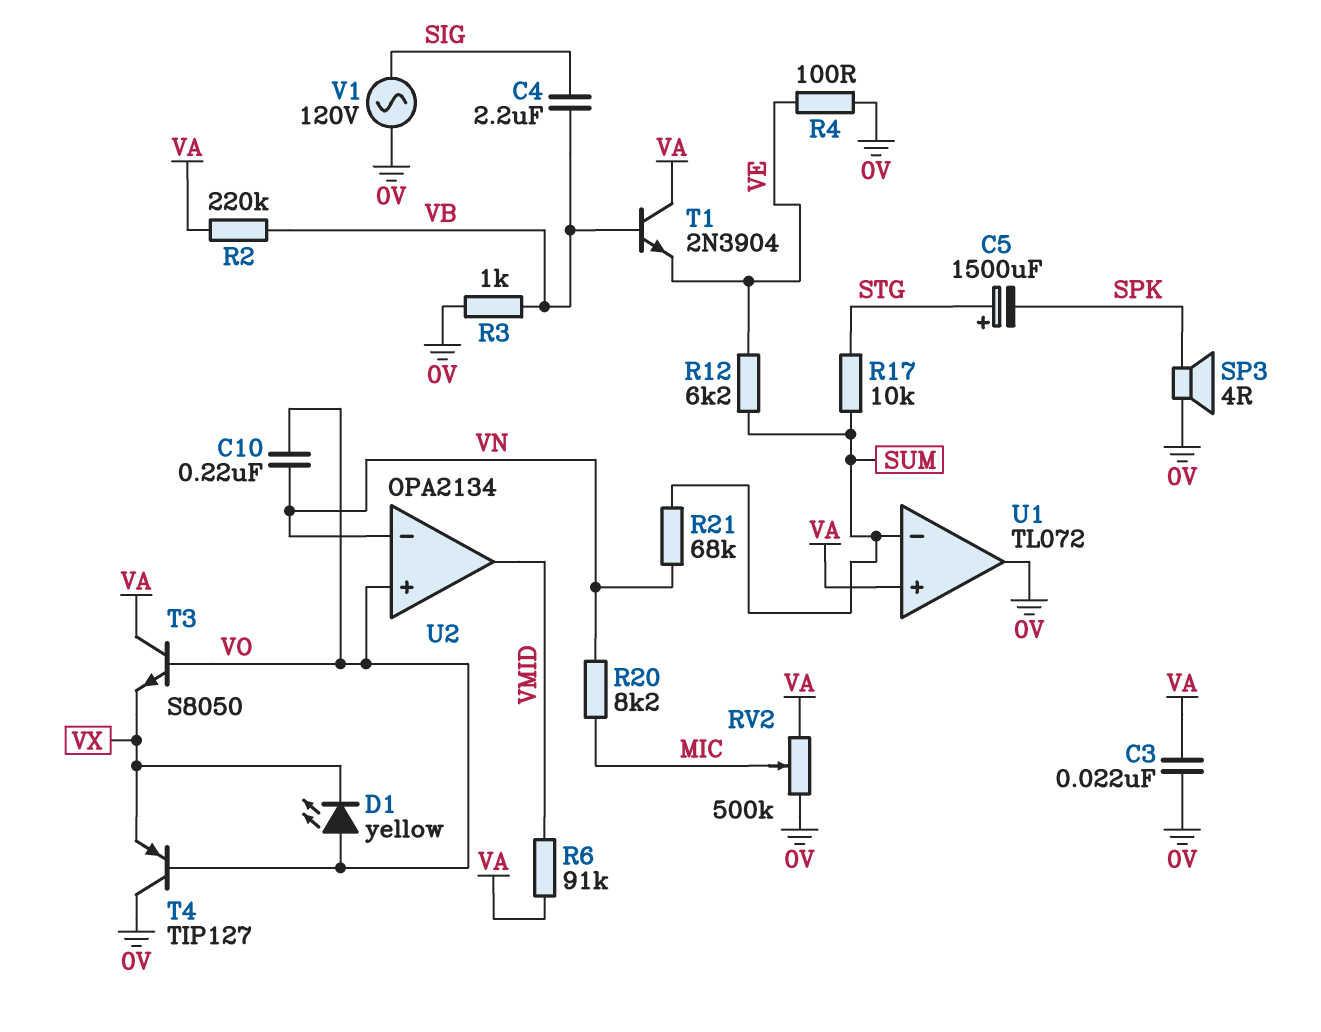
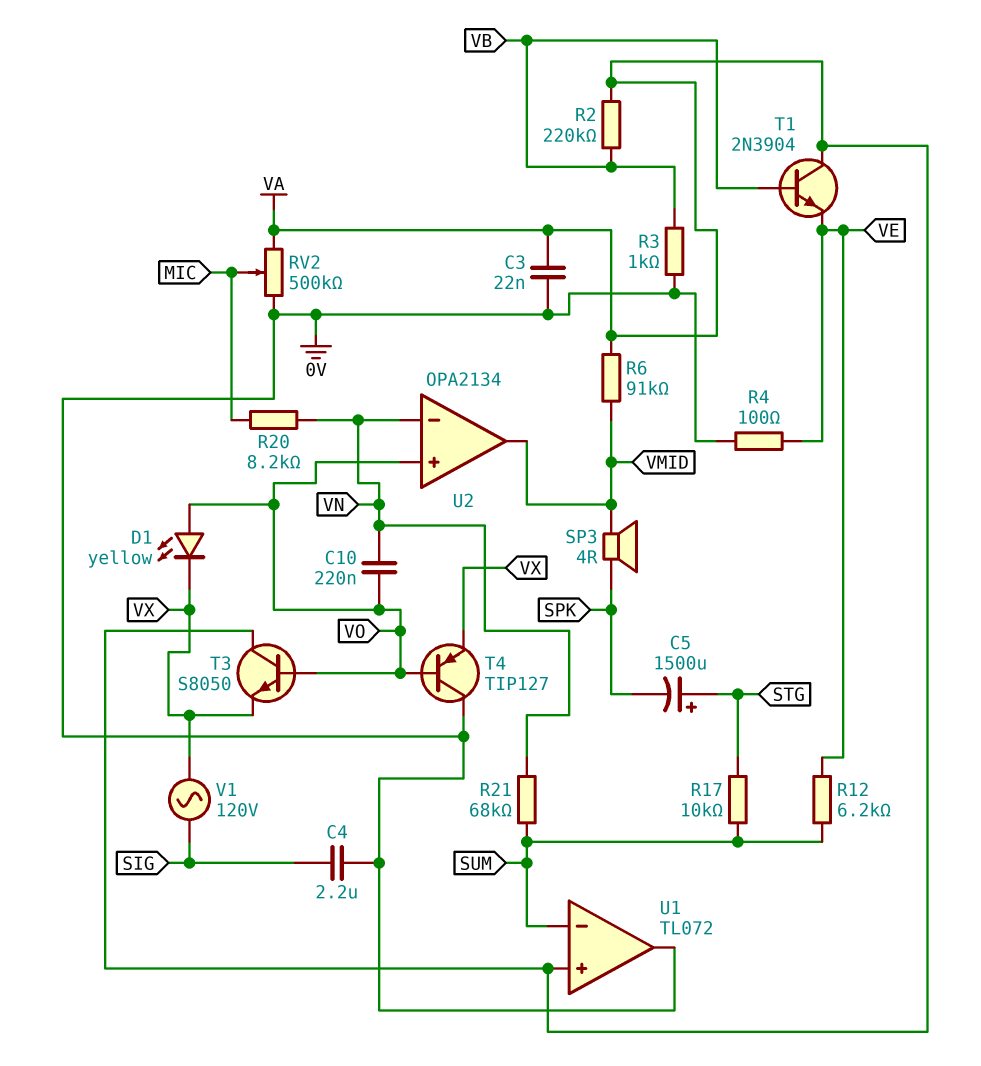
C4: 2.2uF (SIG, VB) -> 2.2uF (0V, SIG)
SP3: speaker 4R (0V, SPK) -> speaker 4R (SPK, VMID)
V1: AC 120V (0V, SIG) -> AC 120V (SIG, VX)

